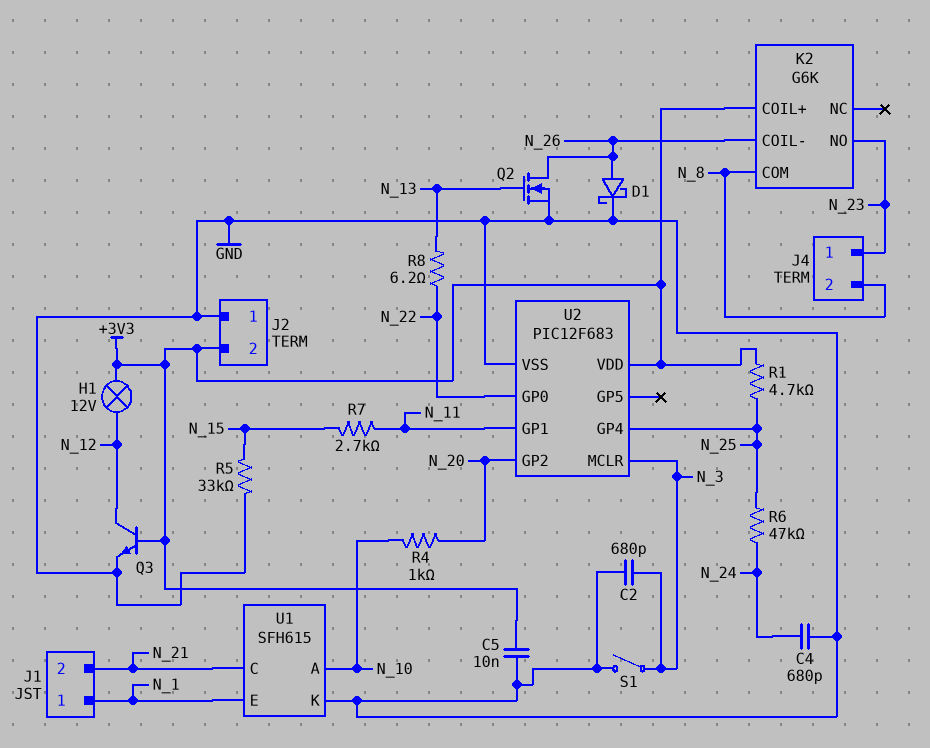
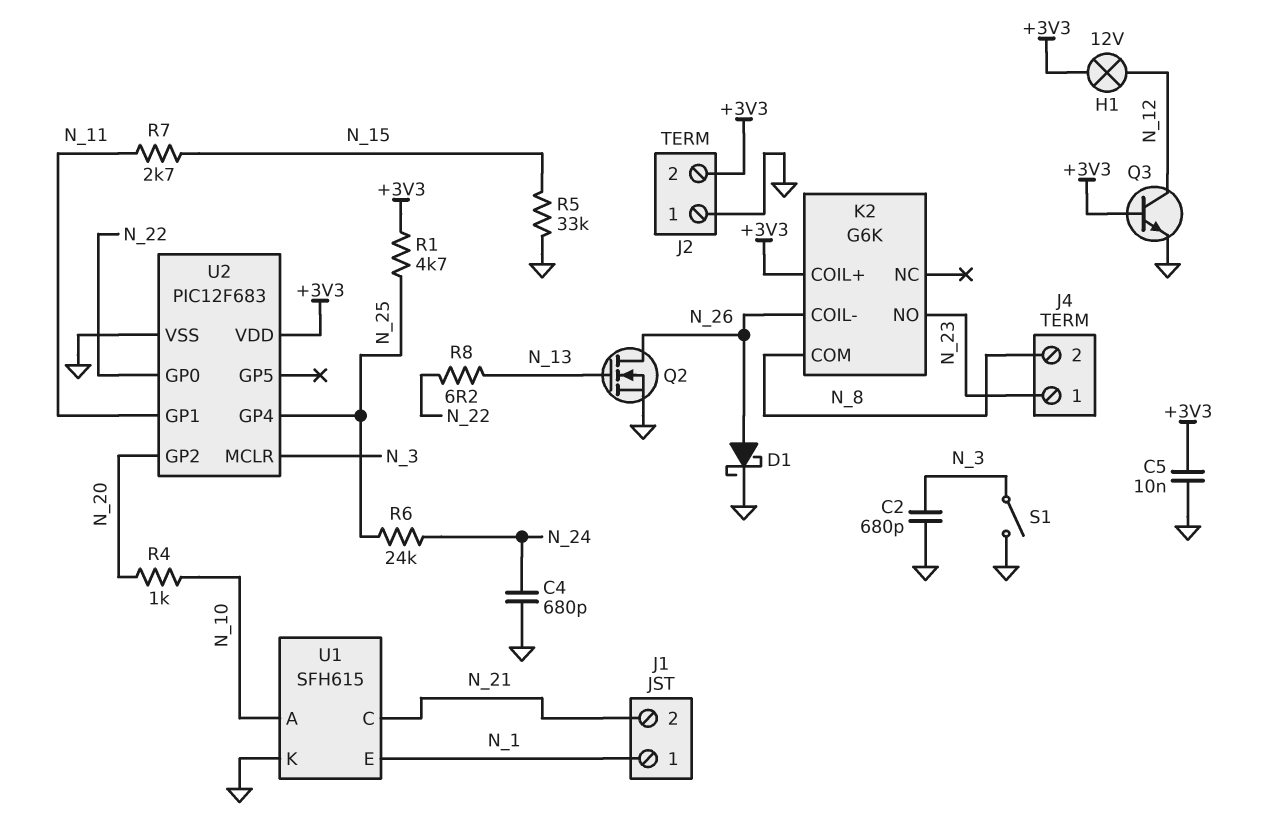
R6: 47k (N_24, N_25) -> 24k (N_24, N_25)

